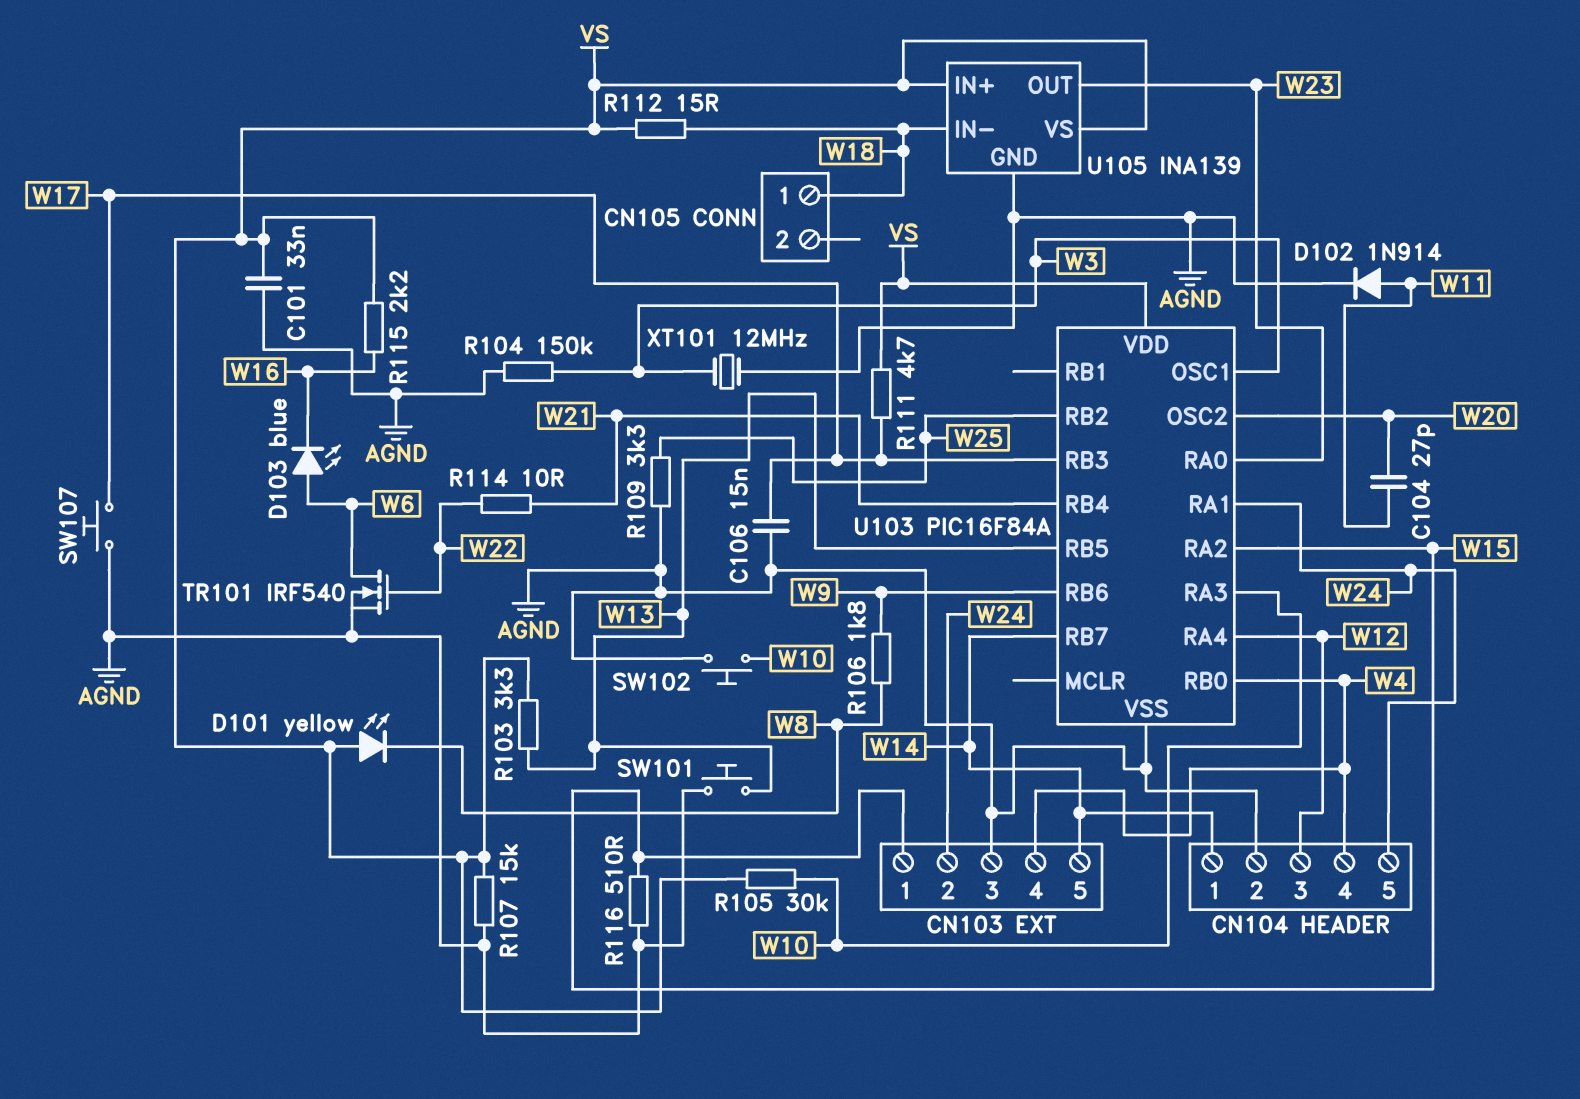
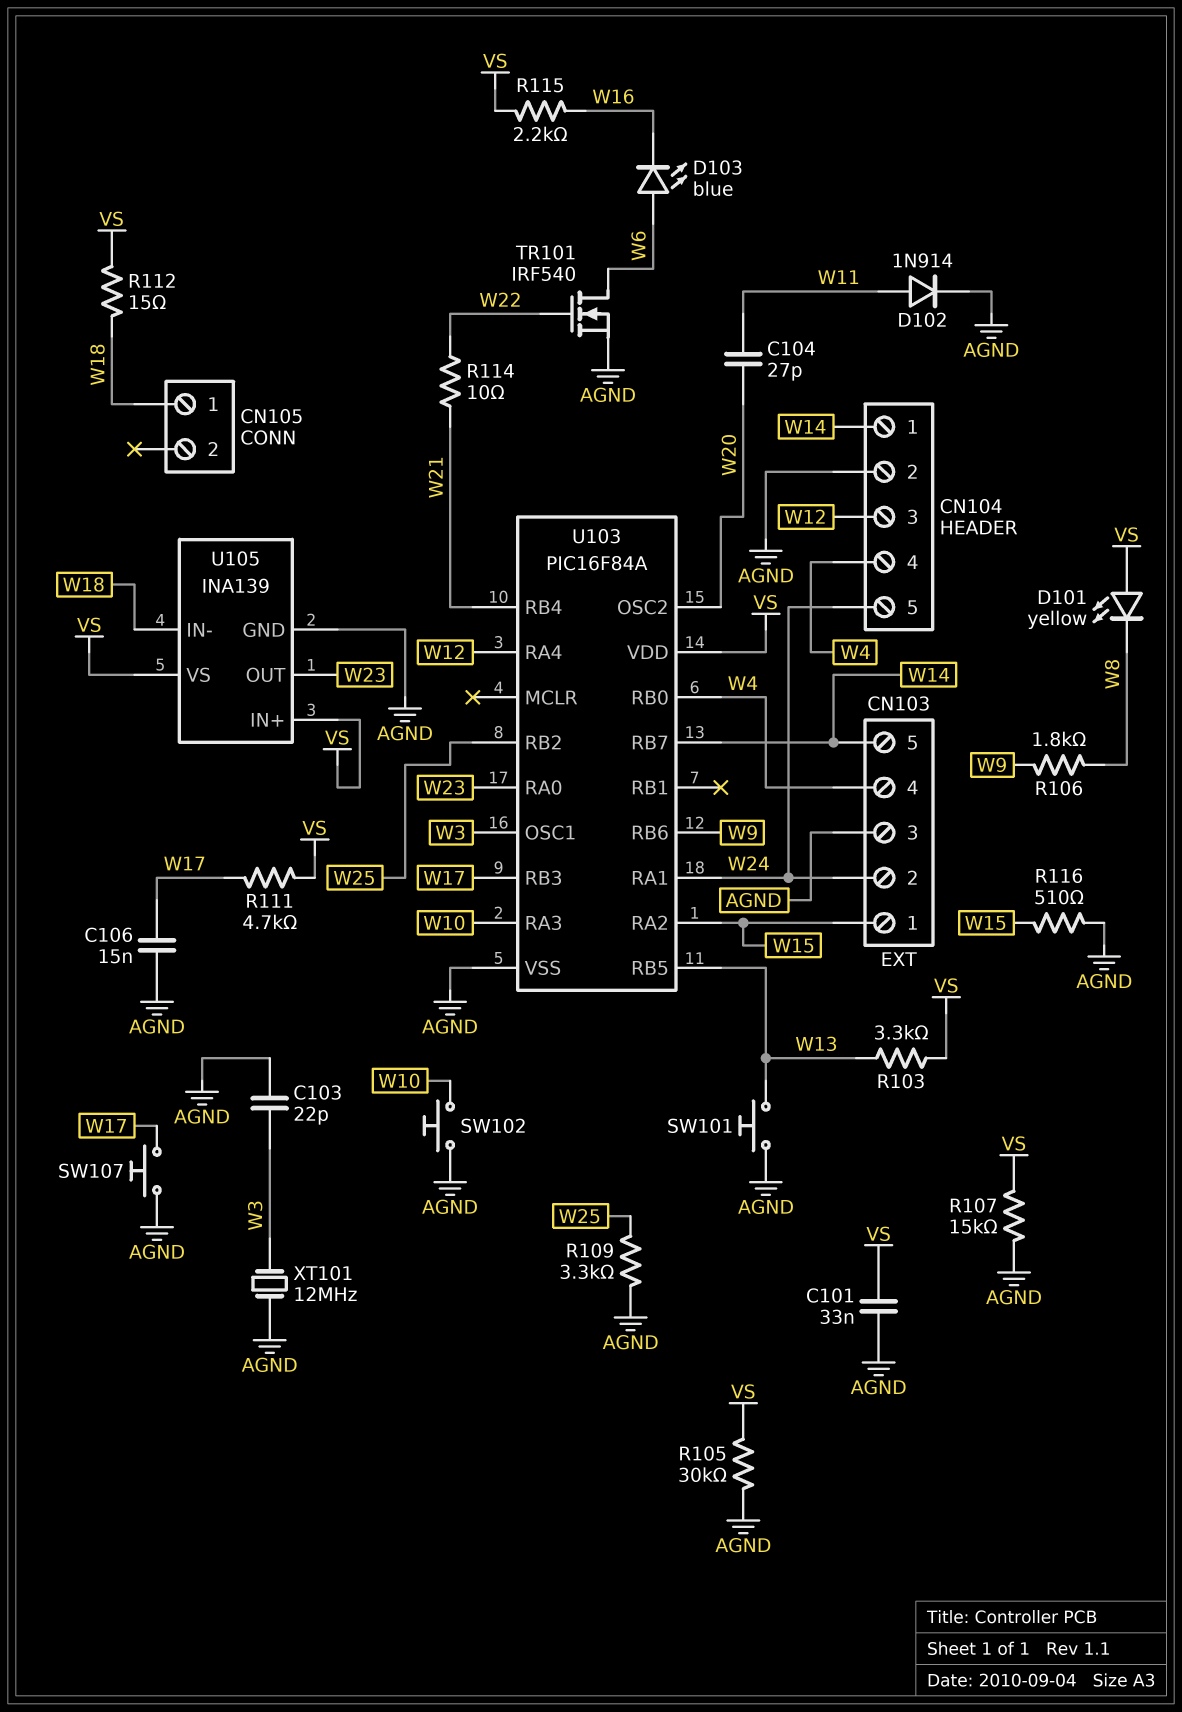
C103: none -> 22pF (AGND, W3)
R104: 150k (AGND, W3) -> none
R105: 30k (VS, W10) -> 30k (AGND, VS)

